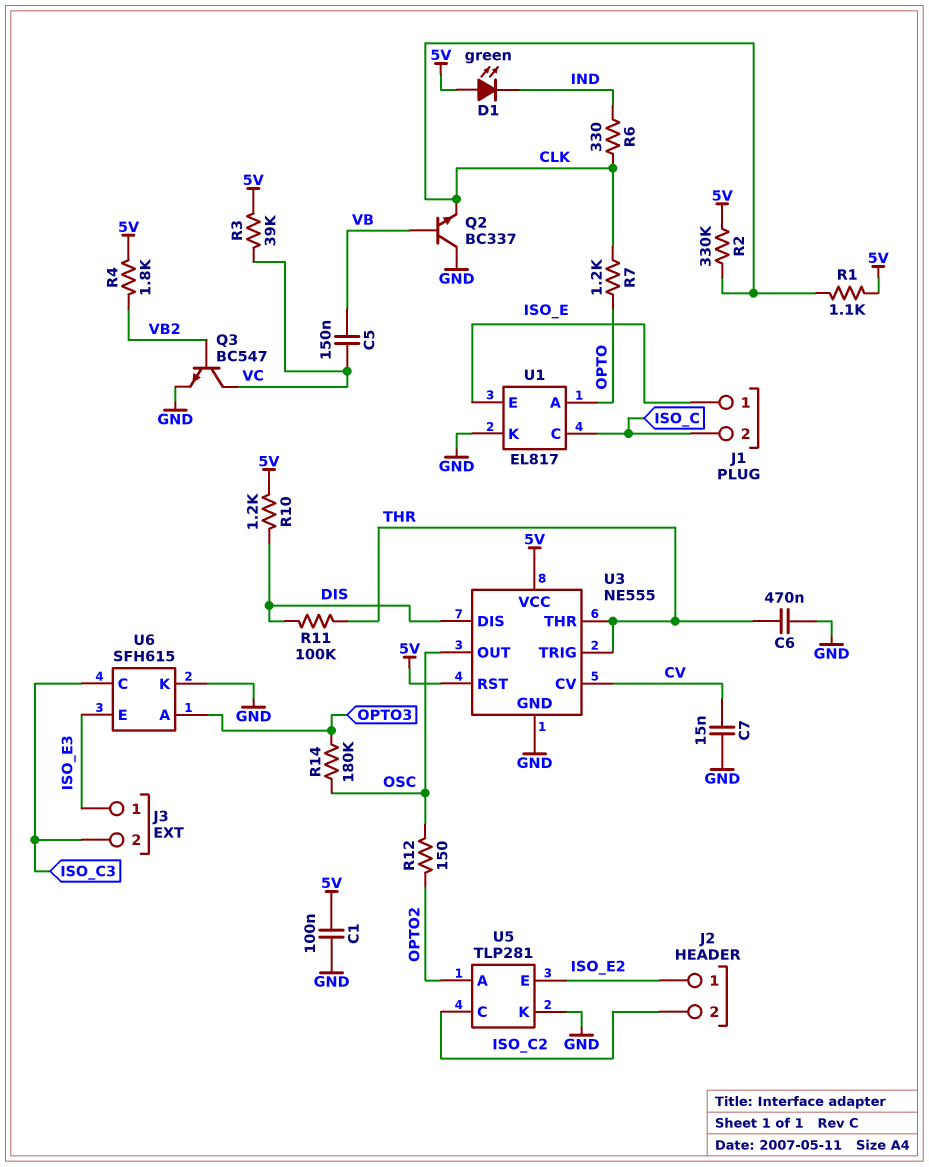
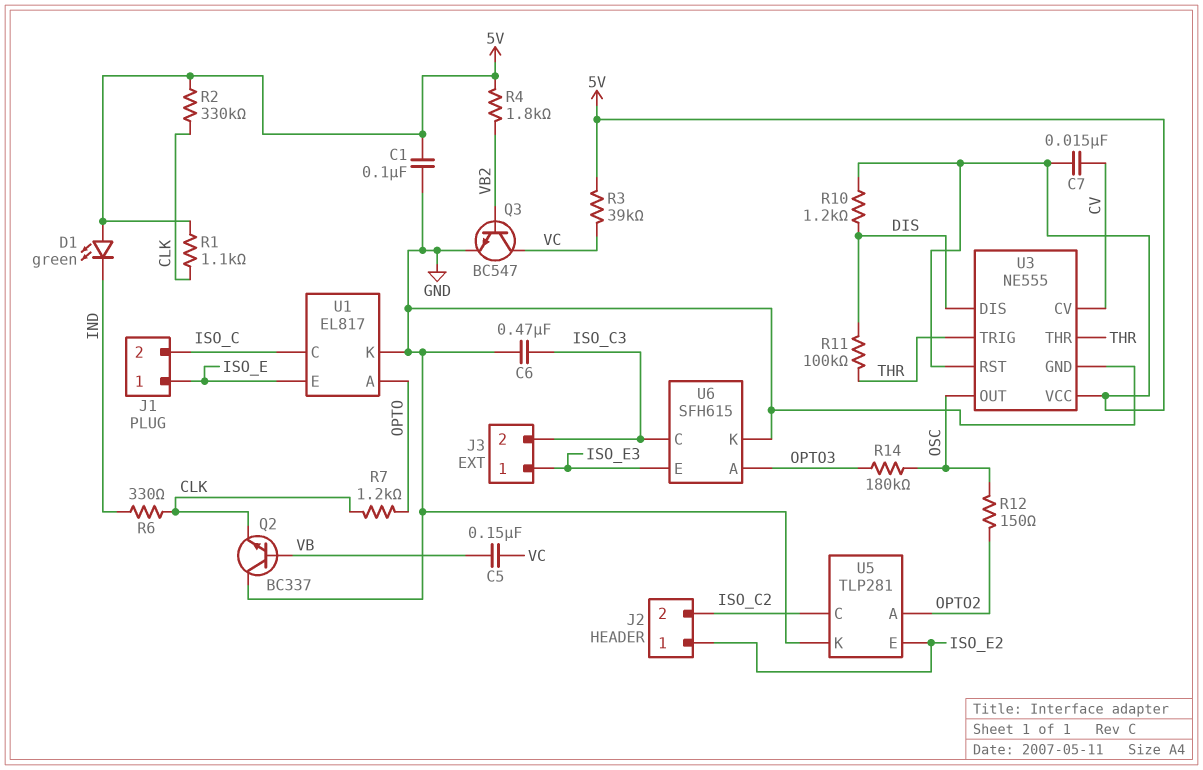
C6: 470nF (GND, THR) -> 470nF (GND, ISO_C3)
C7: 15nF (CV, GND) -> 15nF (5V, CV)

